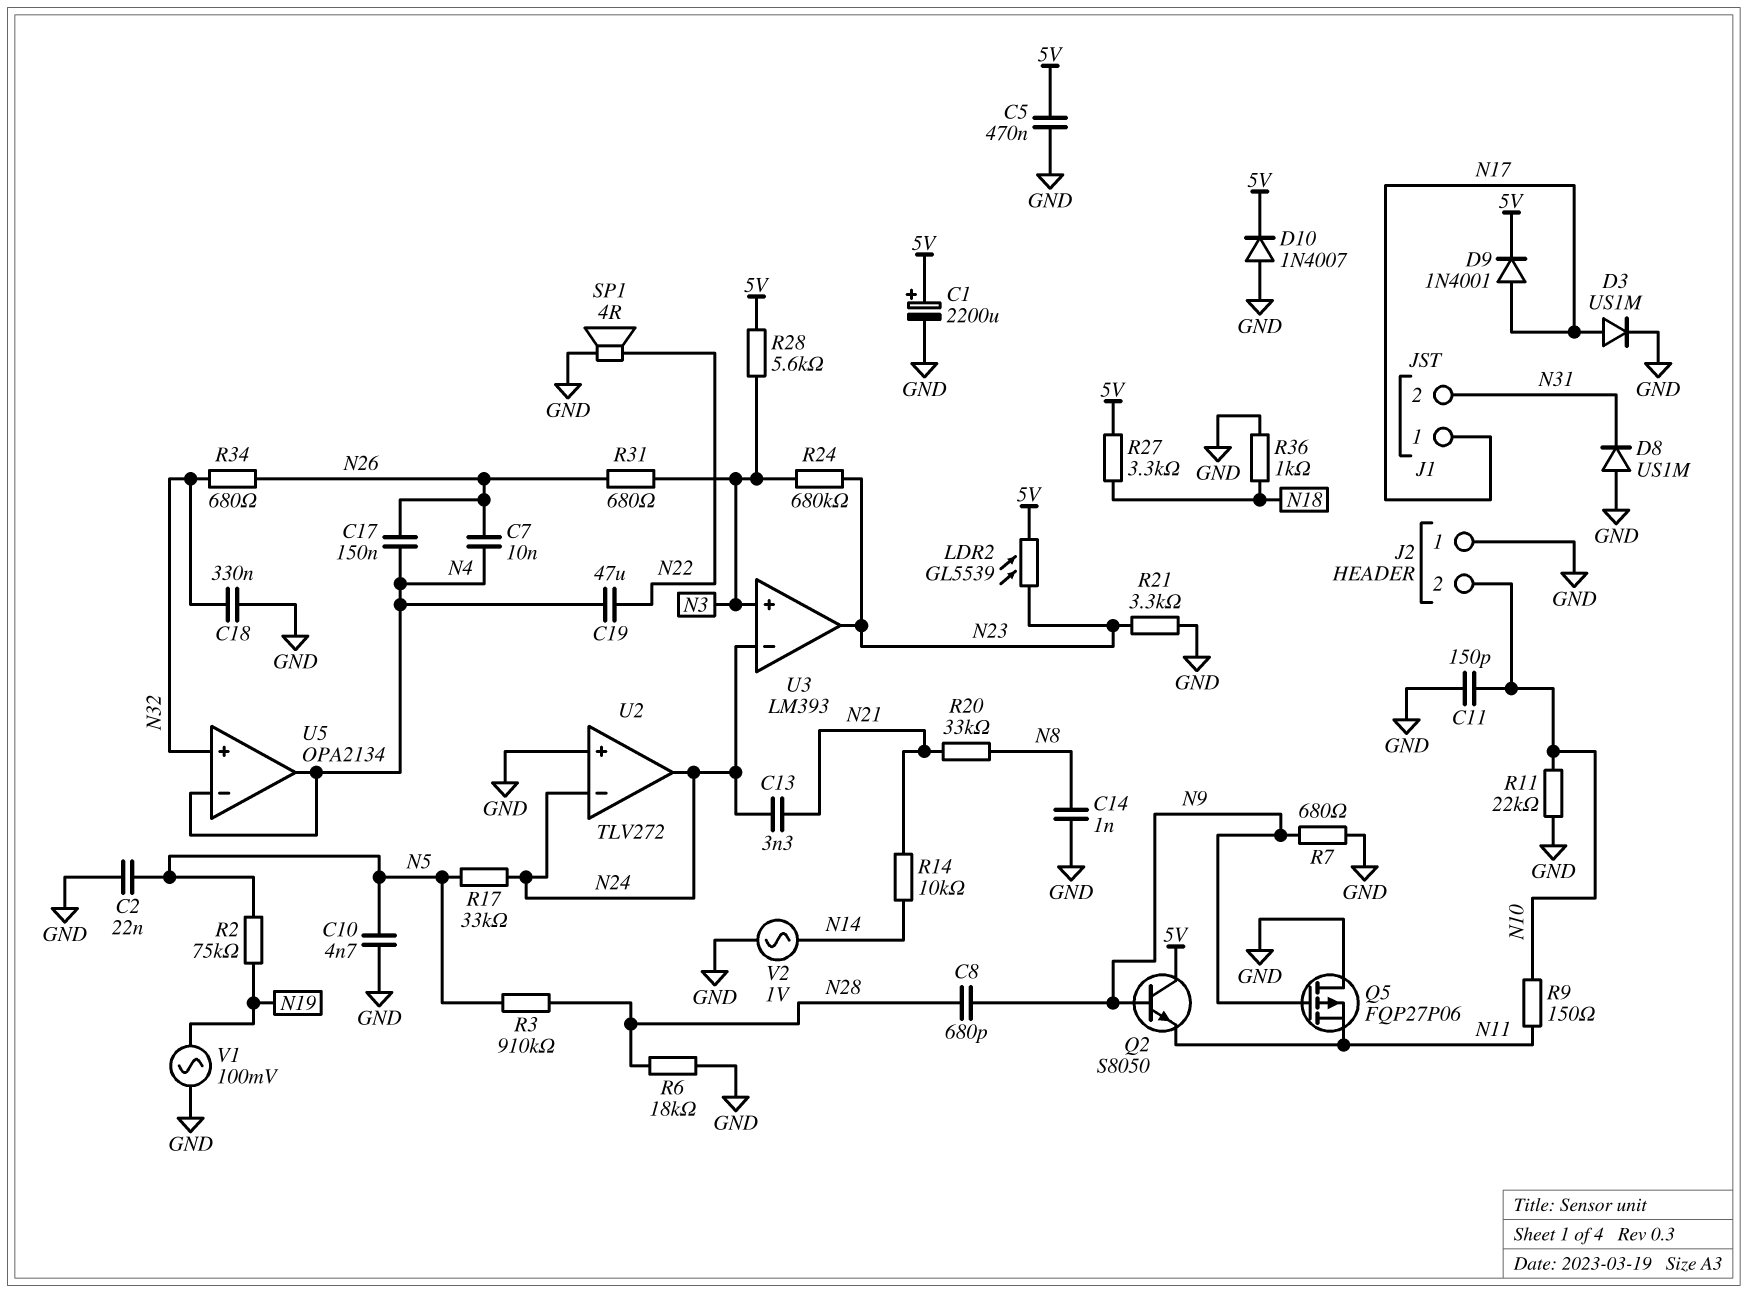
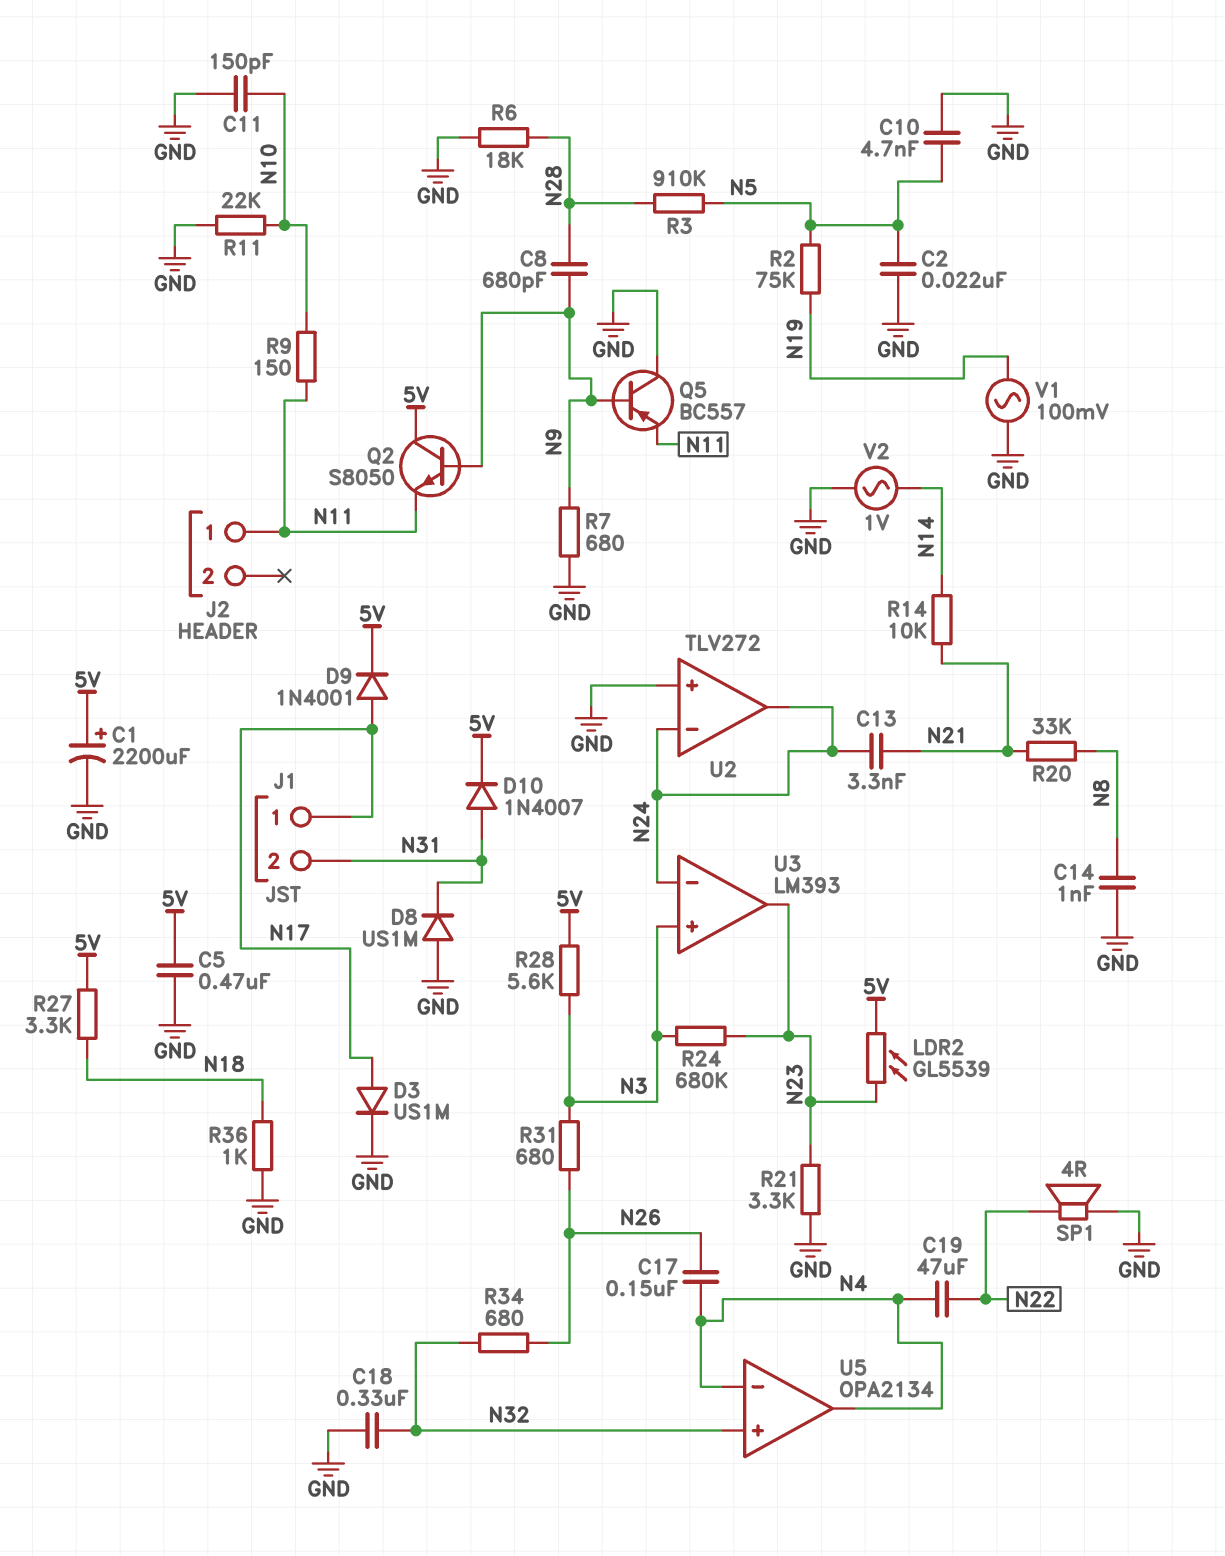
C7: 10nF (N4, N26) -> none
D10: diode 1N4007 (A GND, K 5V) -> diode 1N4007 (A N31, K 5V)
J2 pin 1: GND -> N11
J2 pin 2: N10 -> none
Q5: PMOS FQP27P06 (G N9, D GND, S N11) -> PNP BC557 (B N9, C GND, E N11)
R17: 33k (N5, N24) -> none

